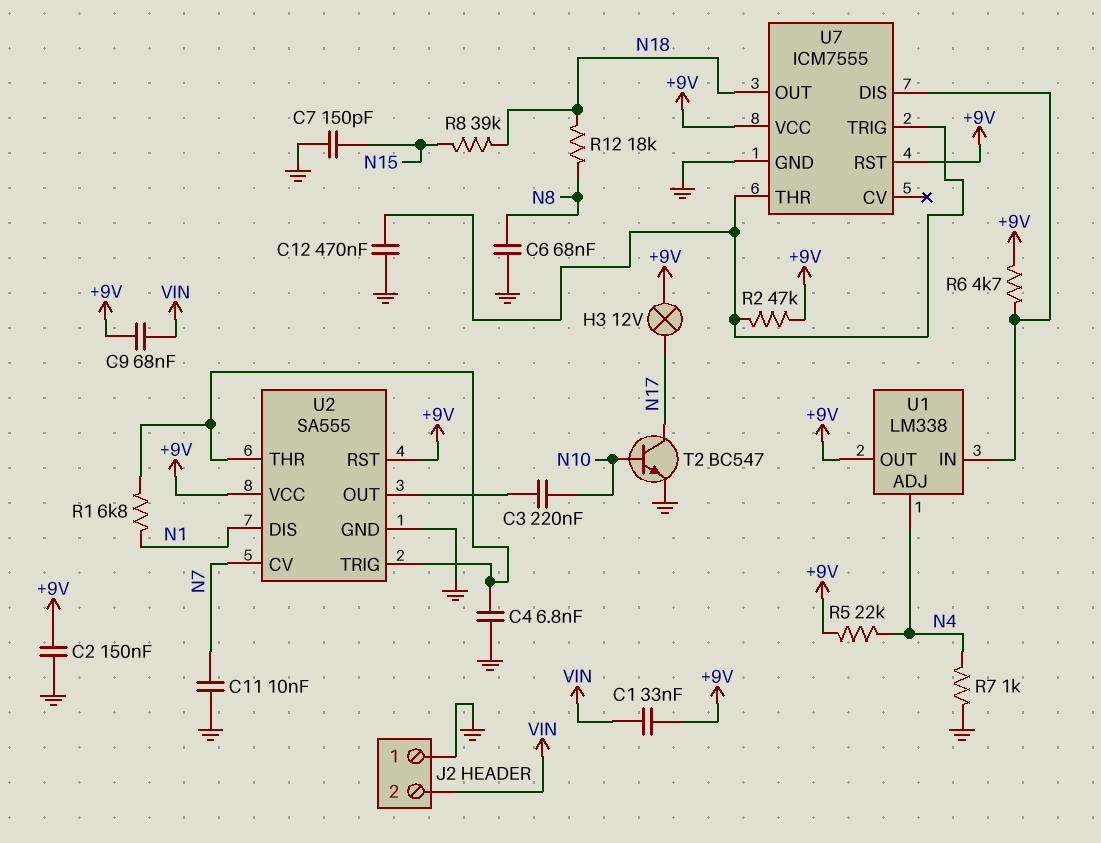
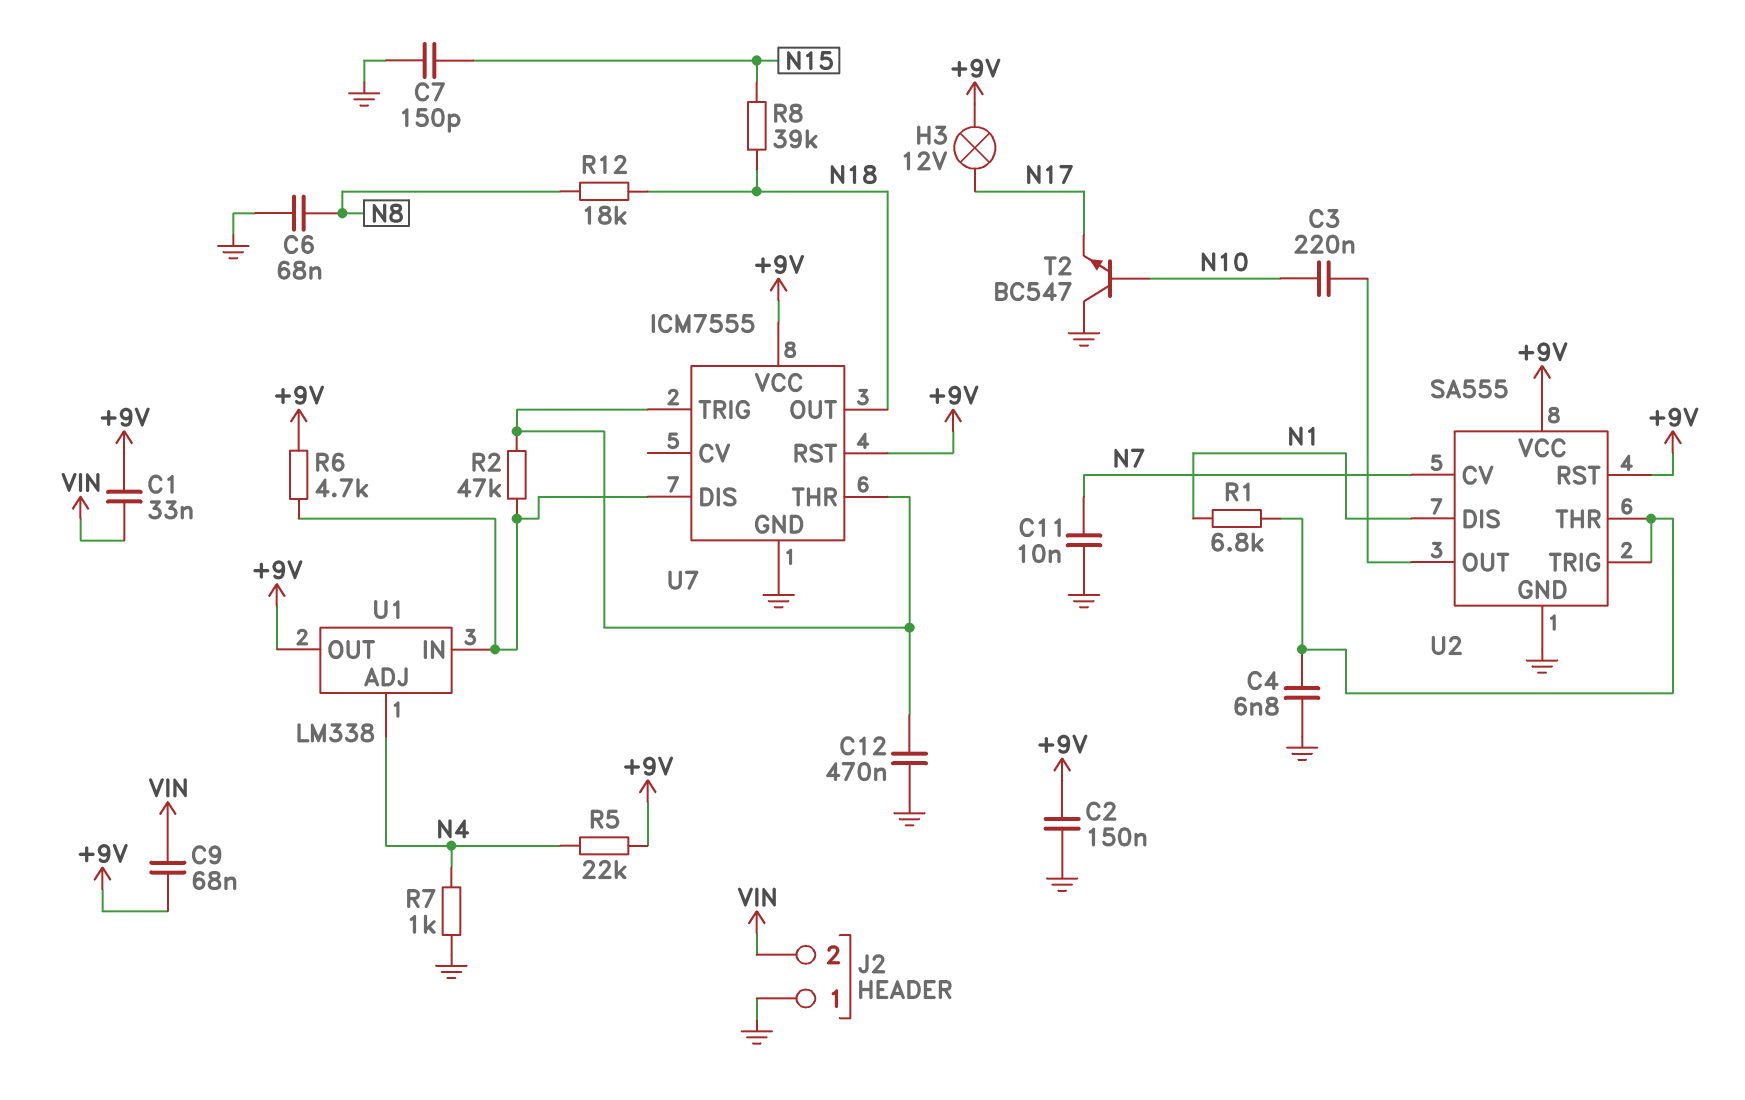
R2: 47k (+9V, U7/THR) -> 47k (U1/IN, U7/THR)
T2: NPN BC547 (B N10, C N17, E GND) -> NPN BC547 (B N10, C GND, E N17)

